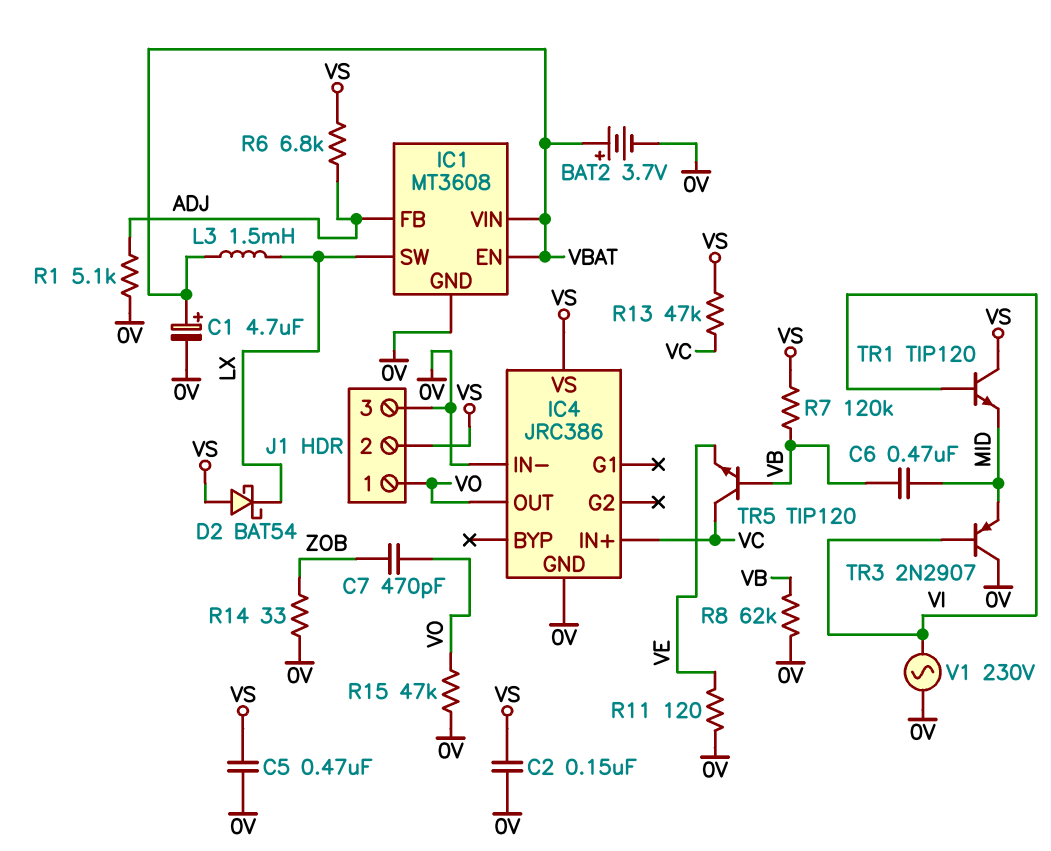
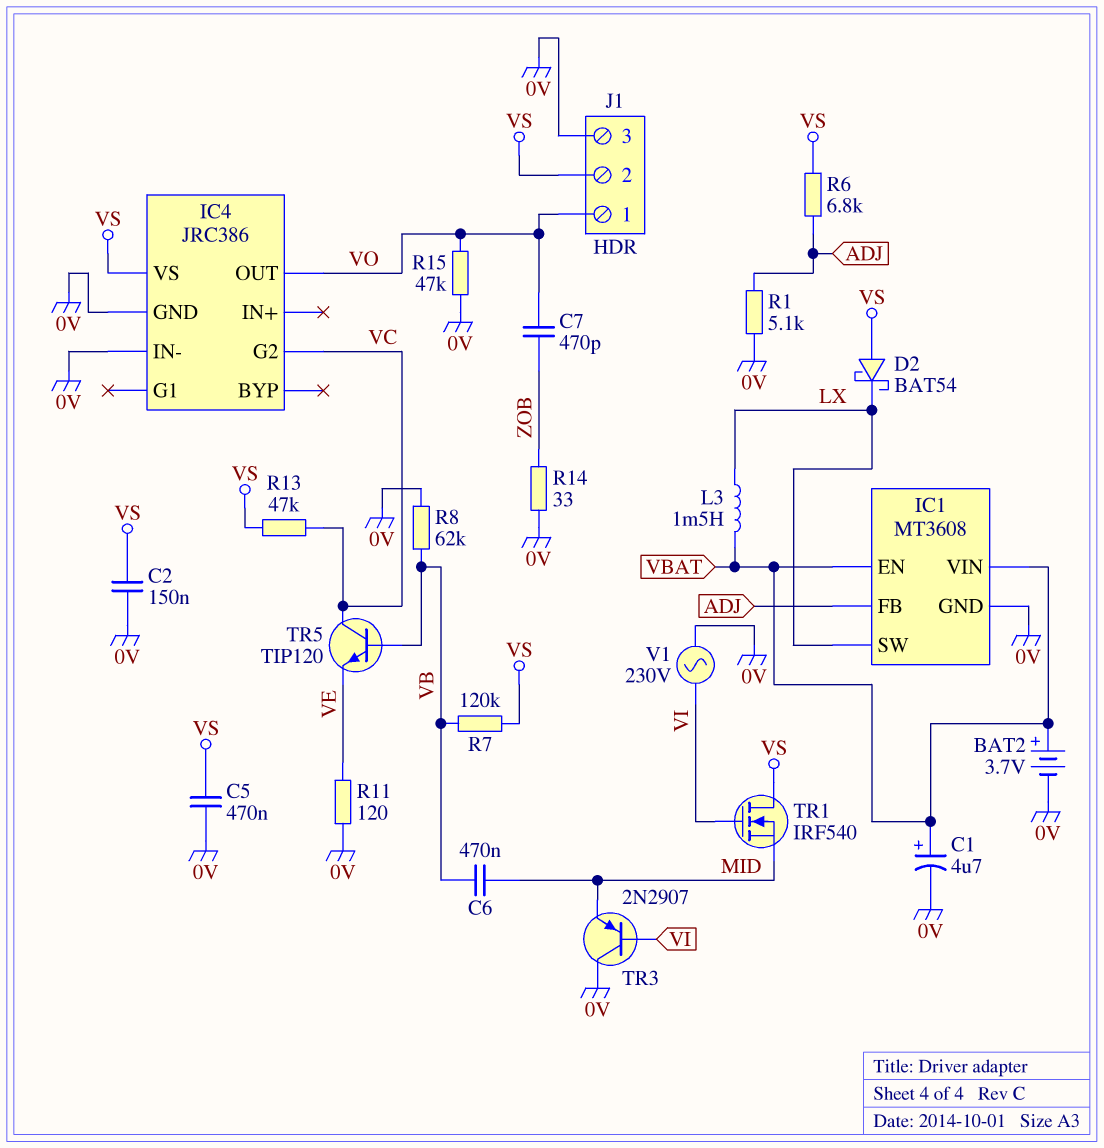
IC4 pin G2: none -> VC
IC4 pin IN+: VC -> none
TR1: NPN TIP120 (B VI, C VS, E MID) -> NMOS IRF540 (G VI, D VS, S MID)

